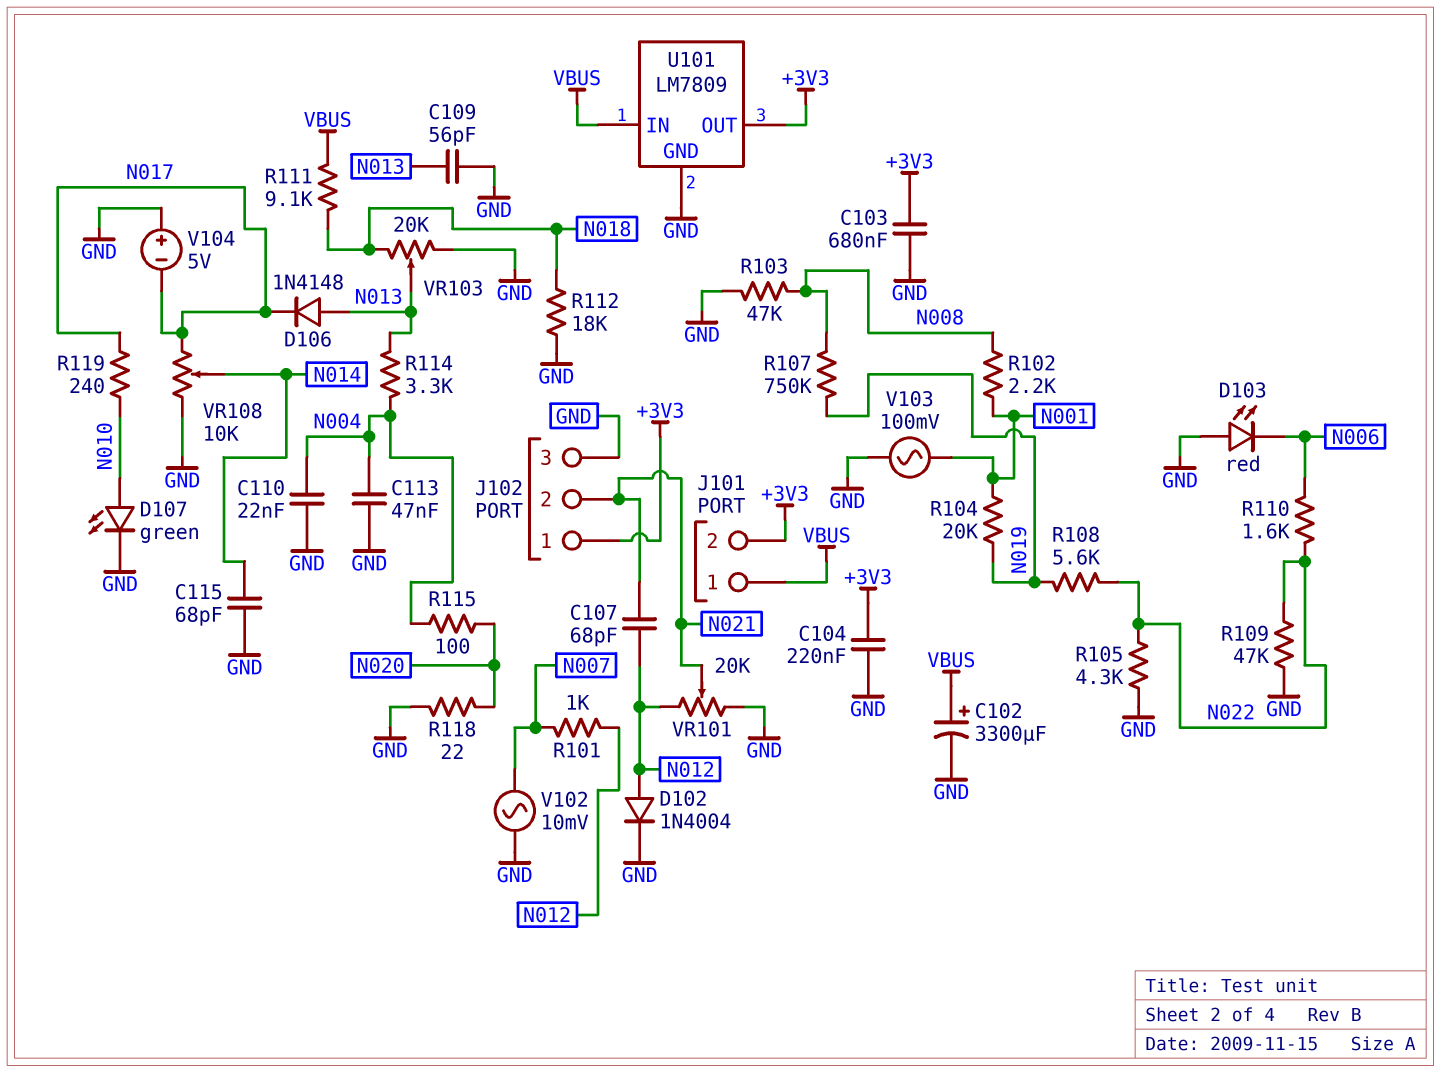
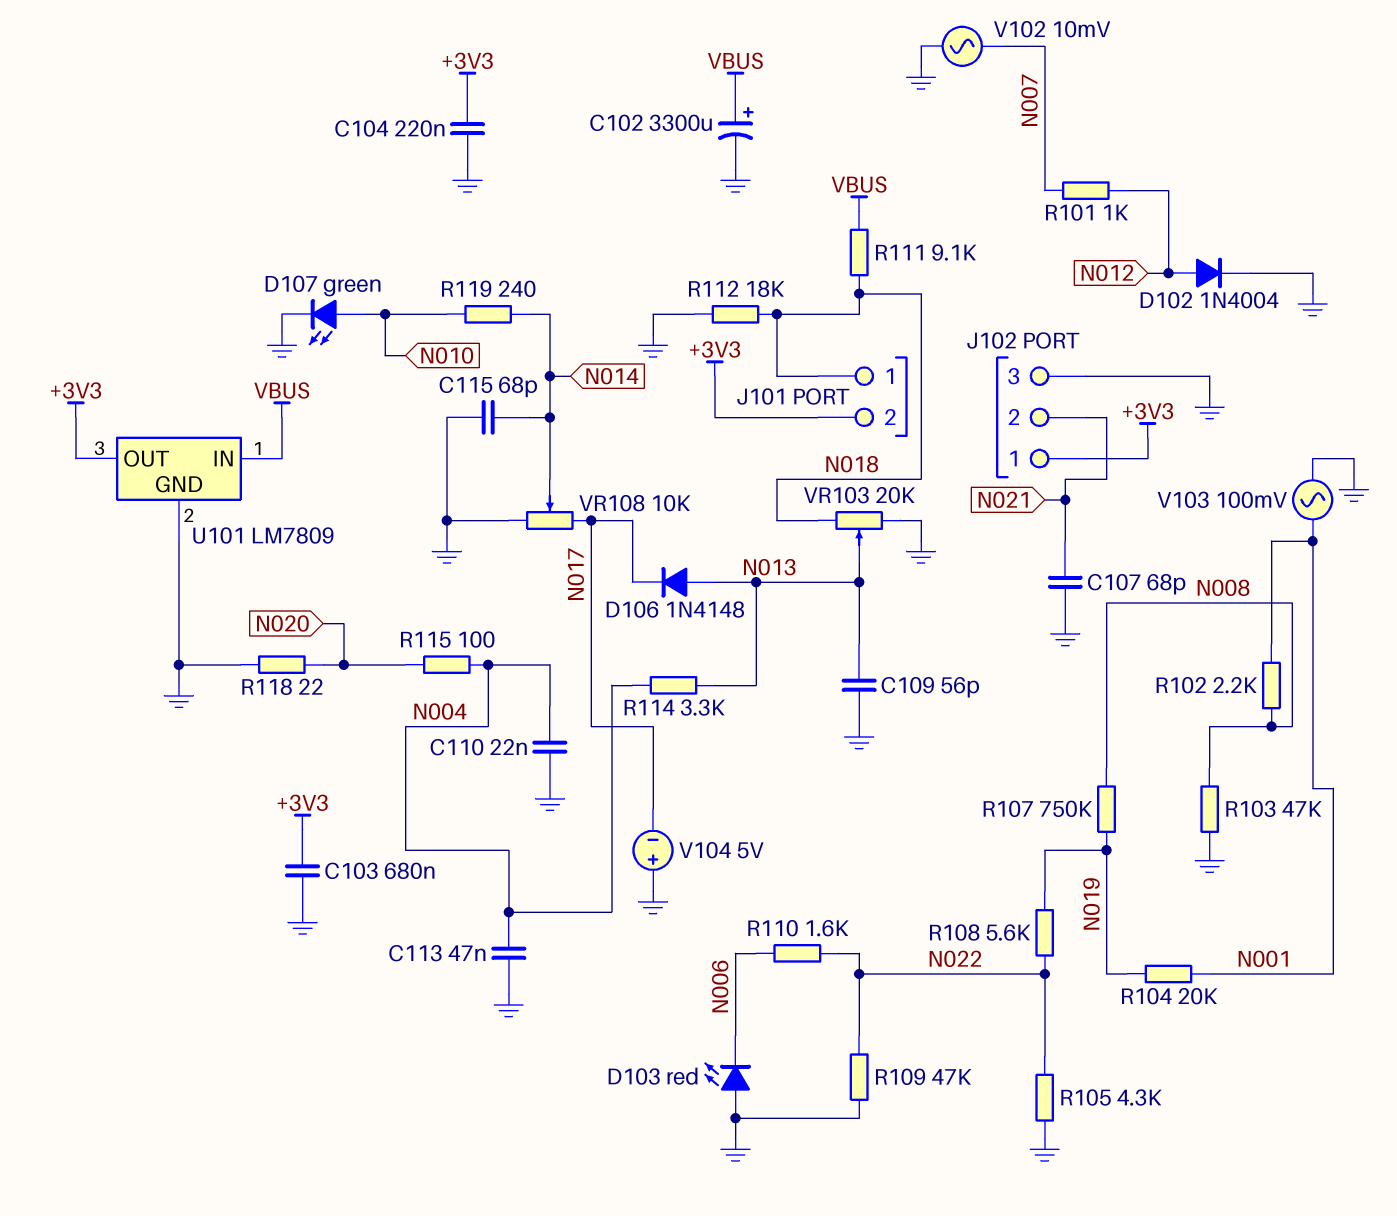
C107: 68pF (N012, N021) -> 68pF (GND, N021)
J101 pin 1: VBUS -> N018
R119: 240 (N010, N017) -> 240 (N010, N014)
VR101: 20k (GND, N012, wiper N021) -> none

